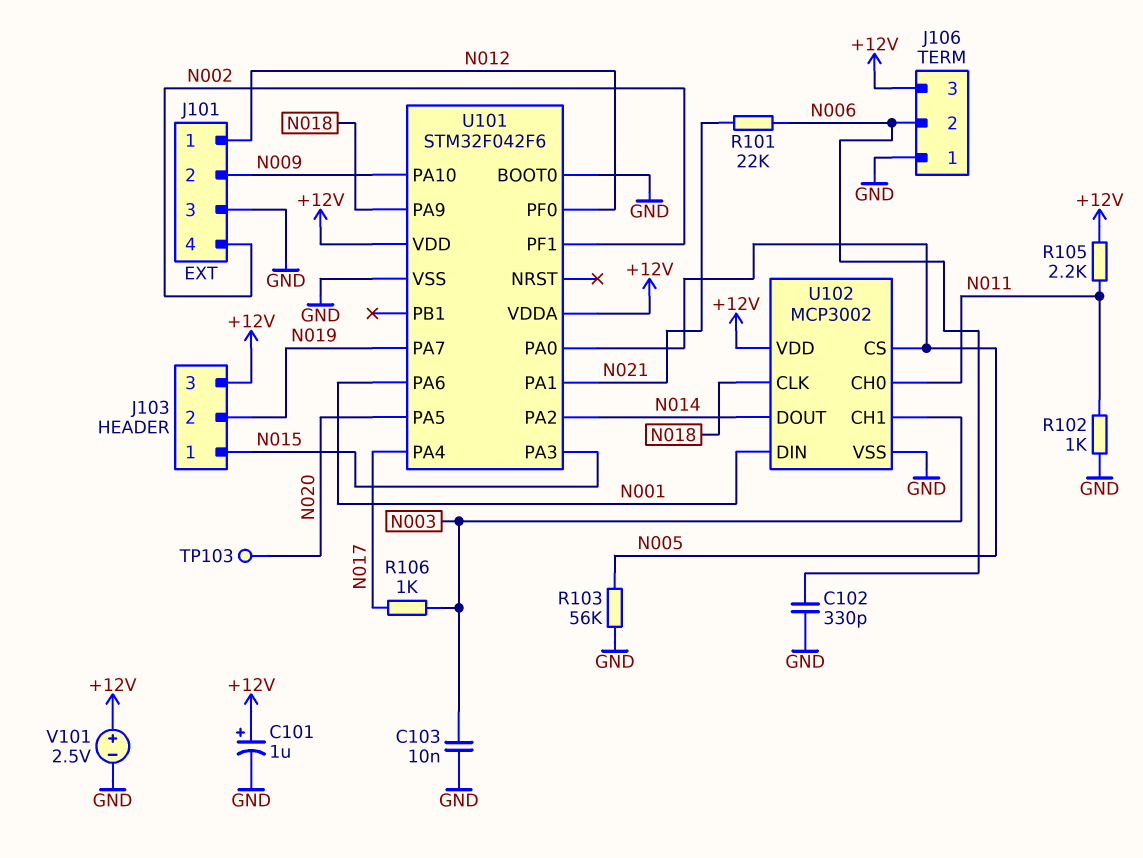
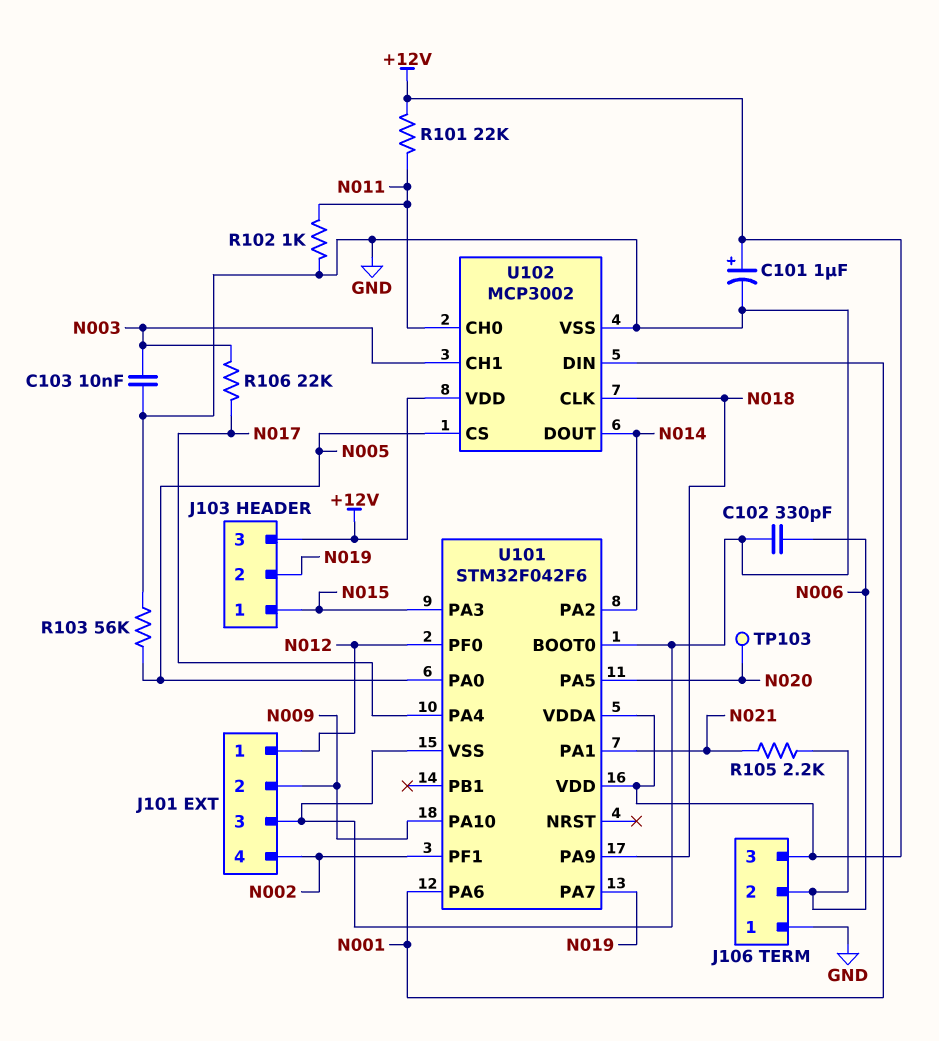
R101: 22k (N006, N021) -> 22k (+12V, N011)
R105: 2.2k (+12V, N011) -> 2.2k (N006, N021)
R106: 1k (N003, N017) -> 22k (N003, N017)
V101: 2.5V (plus +12V, minus GND) -> none

